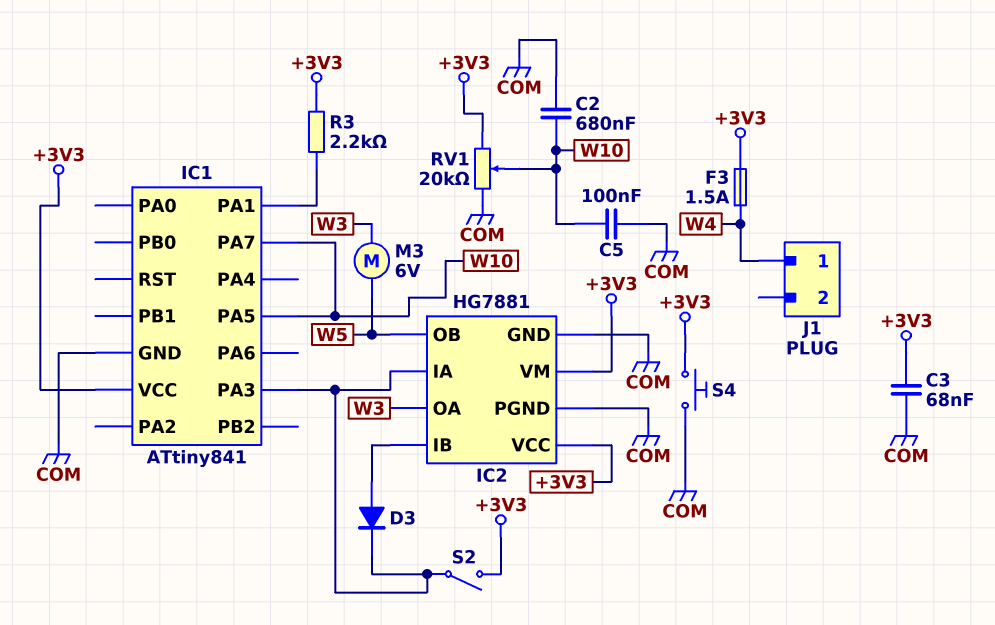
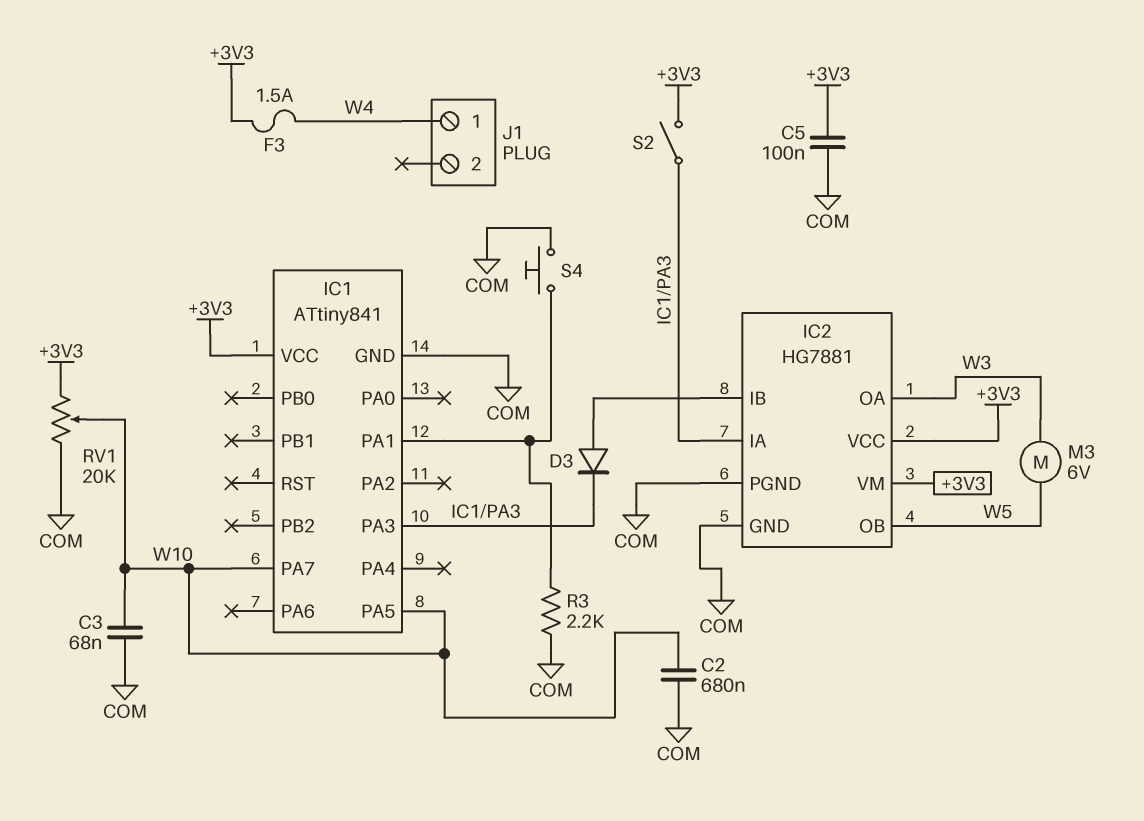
C3: 68nF (+3V3, COM) -> 68nF (COM, W10)
C5: 100nF (COM, W10) -> 100nF (+3V3, COM)
R3: 2.2k (+3V3, IC1/PA1) -> 2.2k (COM, IC1/PA1)
S4: button (+3V3, COM) -> button (COM, IC1/PA1)

